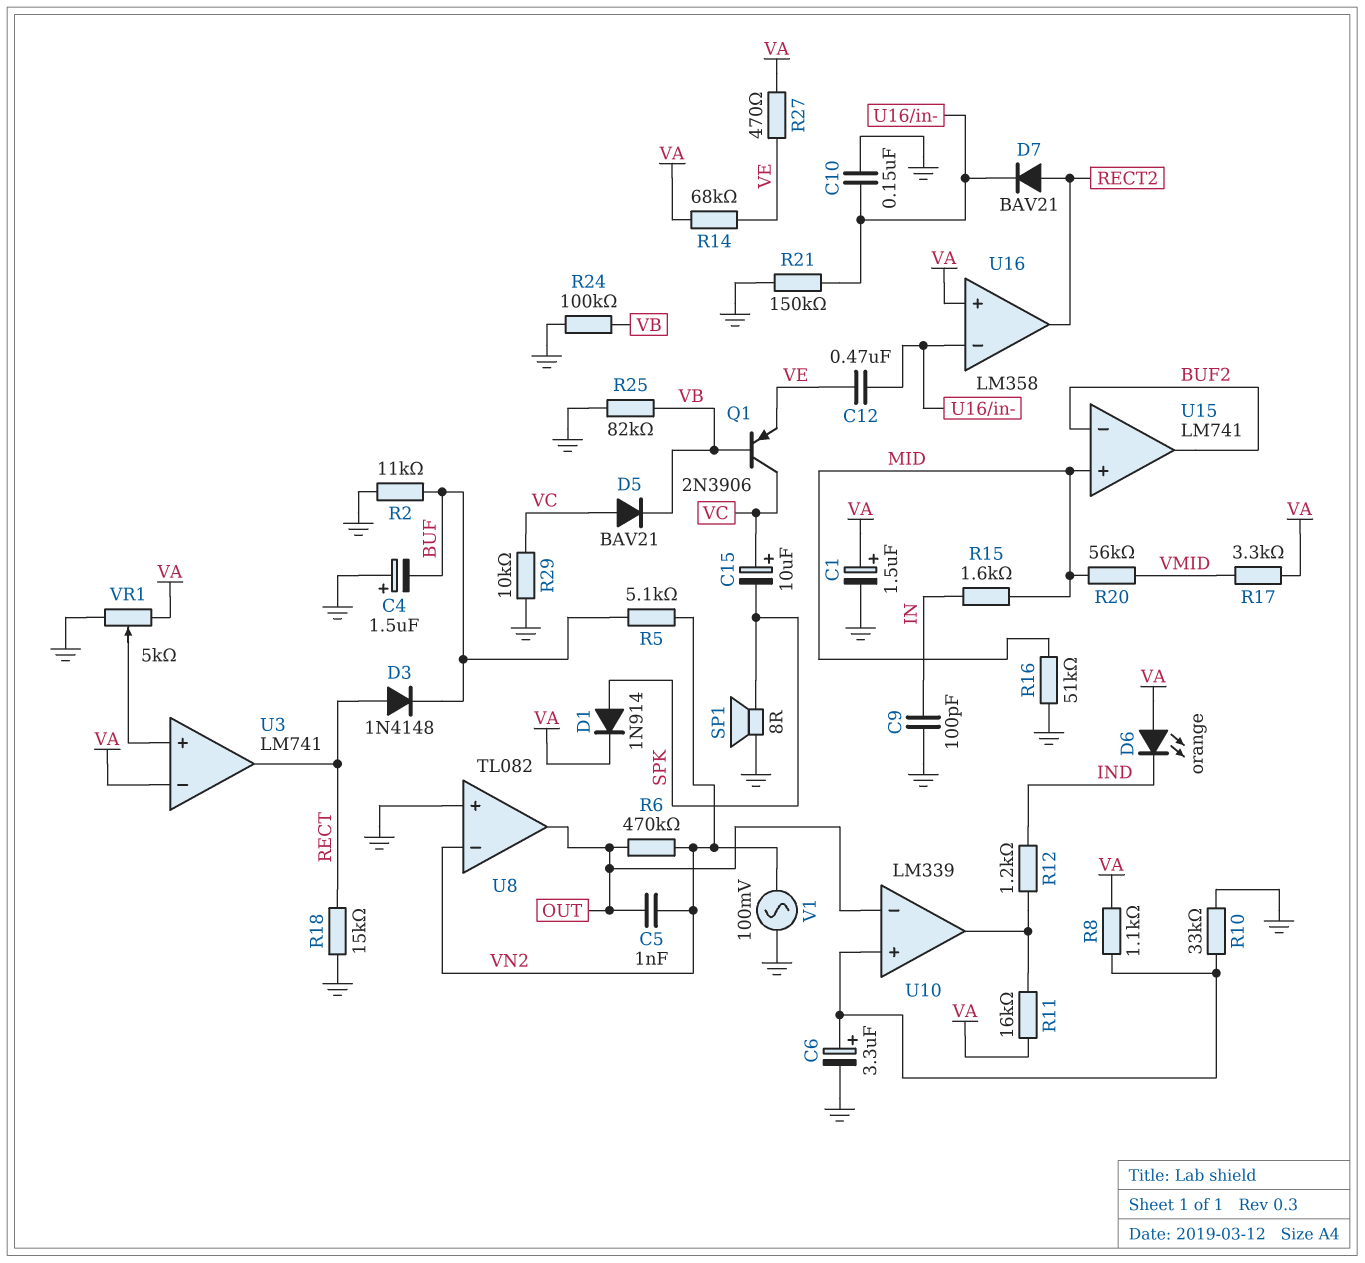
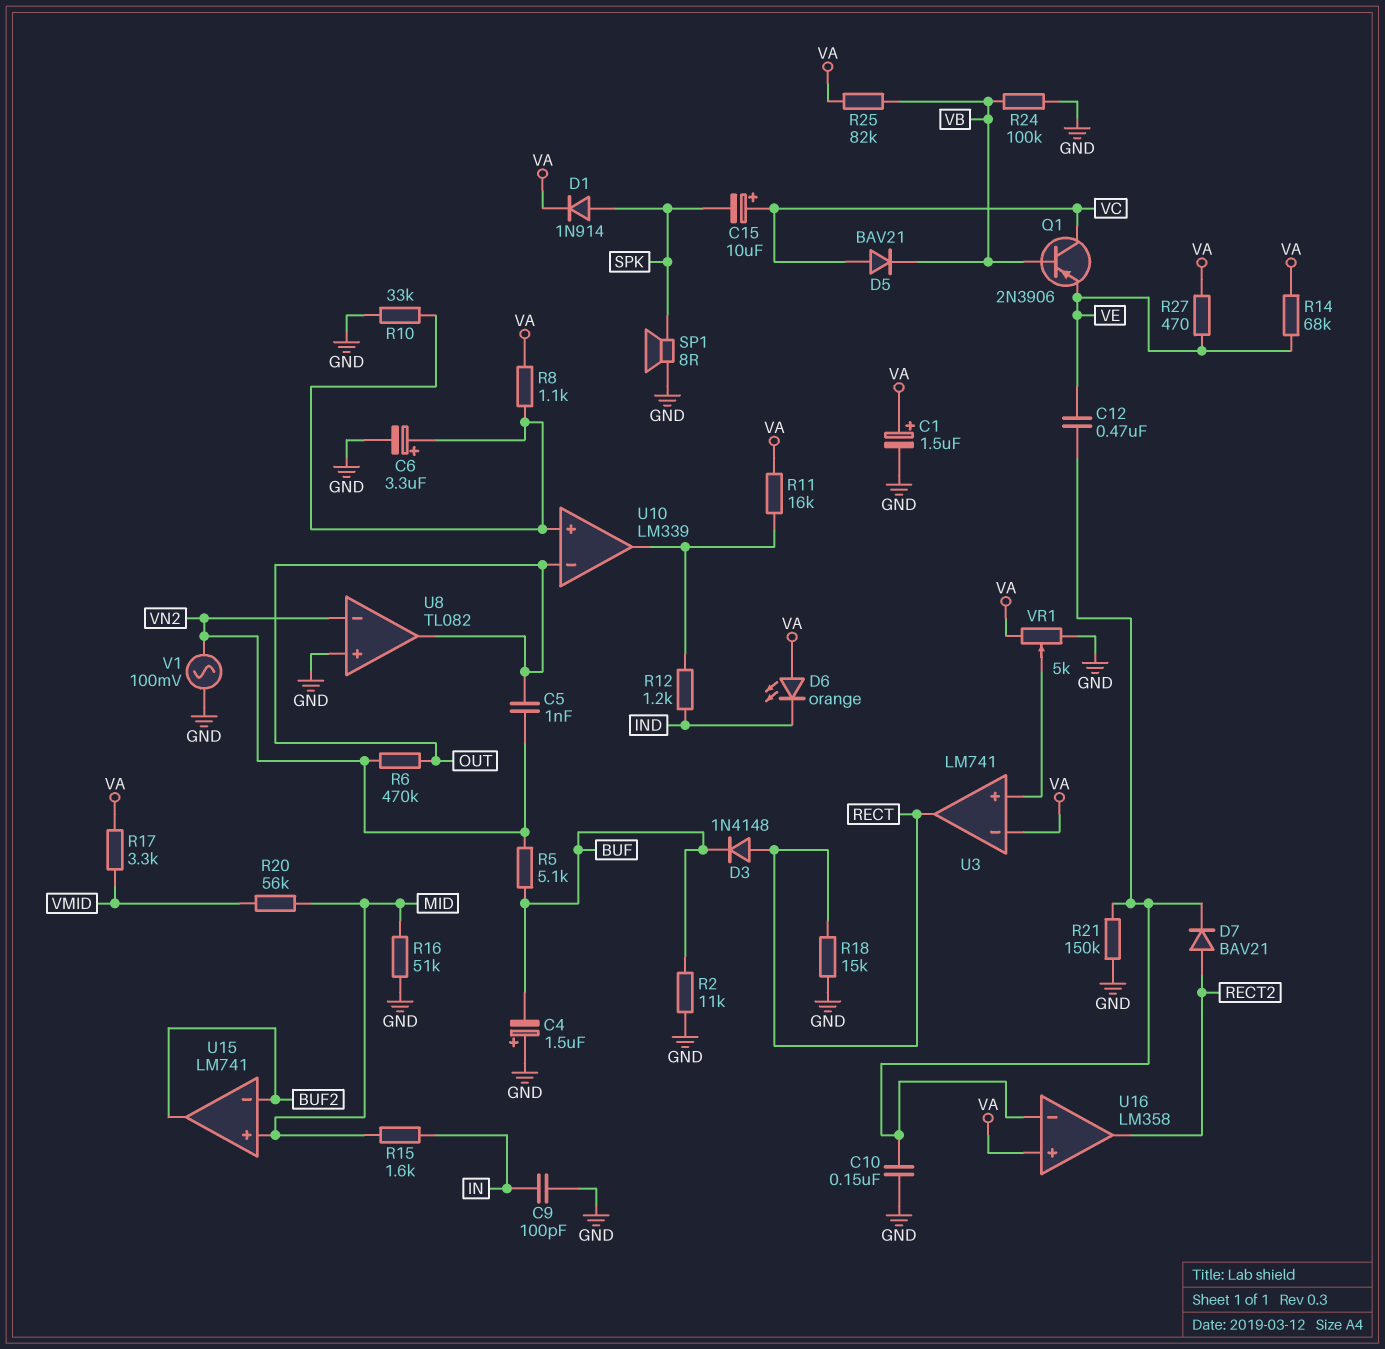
R25: 82k (GND, VB) -> 82k (VA, VB)
R29: 10k (GND, VC) -> none

